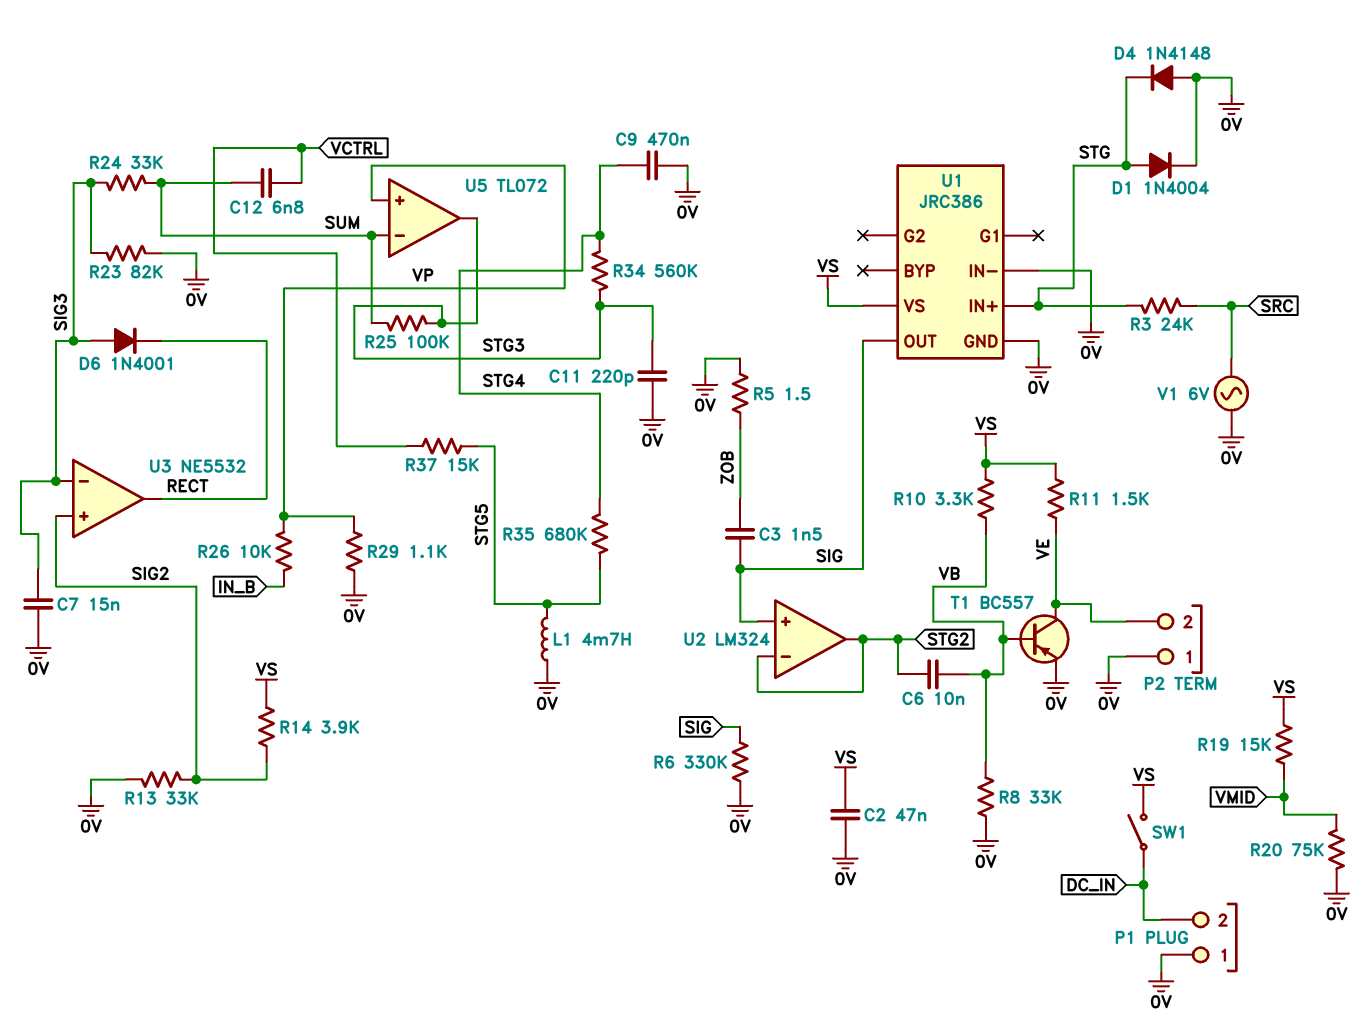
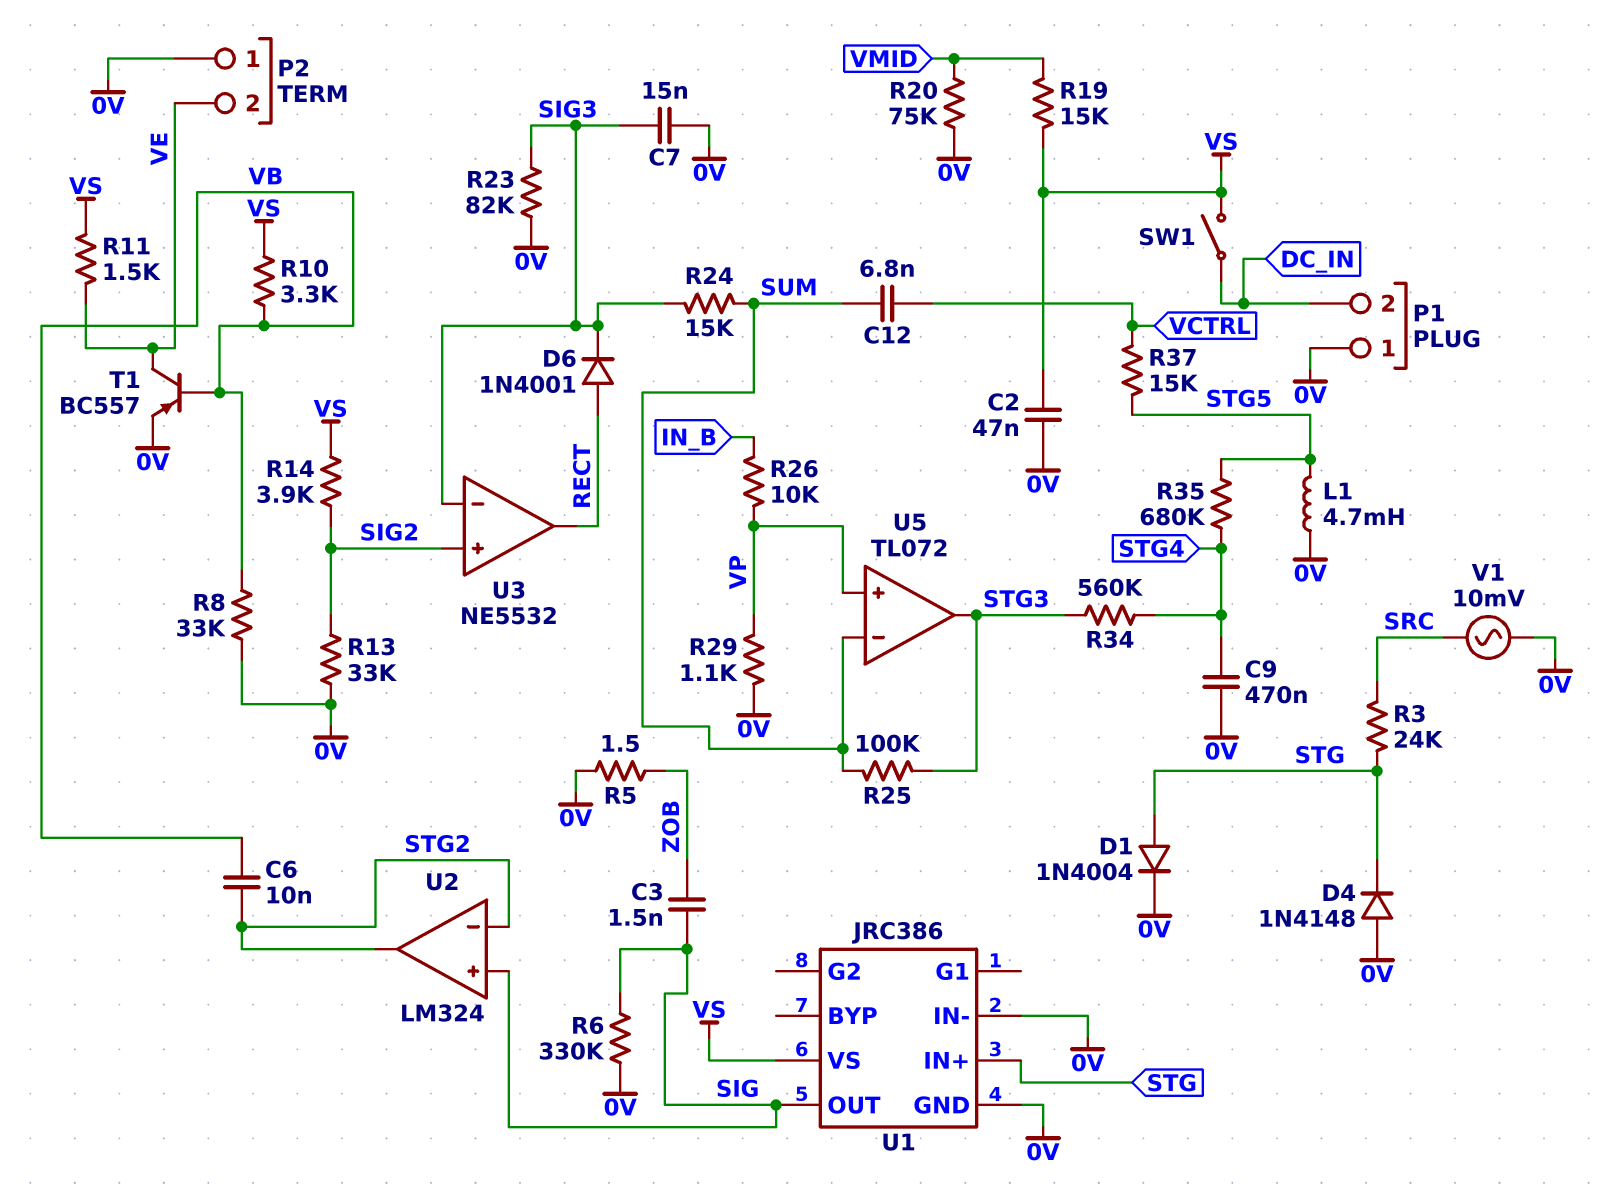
C11: 220pF (0V, STG3) -> none
D6: diode 1N4001 (A SIG3, K RECT) -> diode 1N4001 (A RECT, K SIG3)
R24: 33k (SIG3, SUM) -> 15k (SIG3, SUM)
V1: AC 6V (0V, SRC) -> AC 10mV (0V, SRC)

